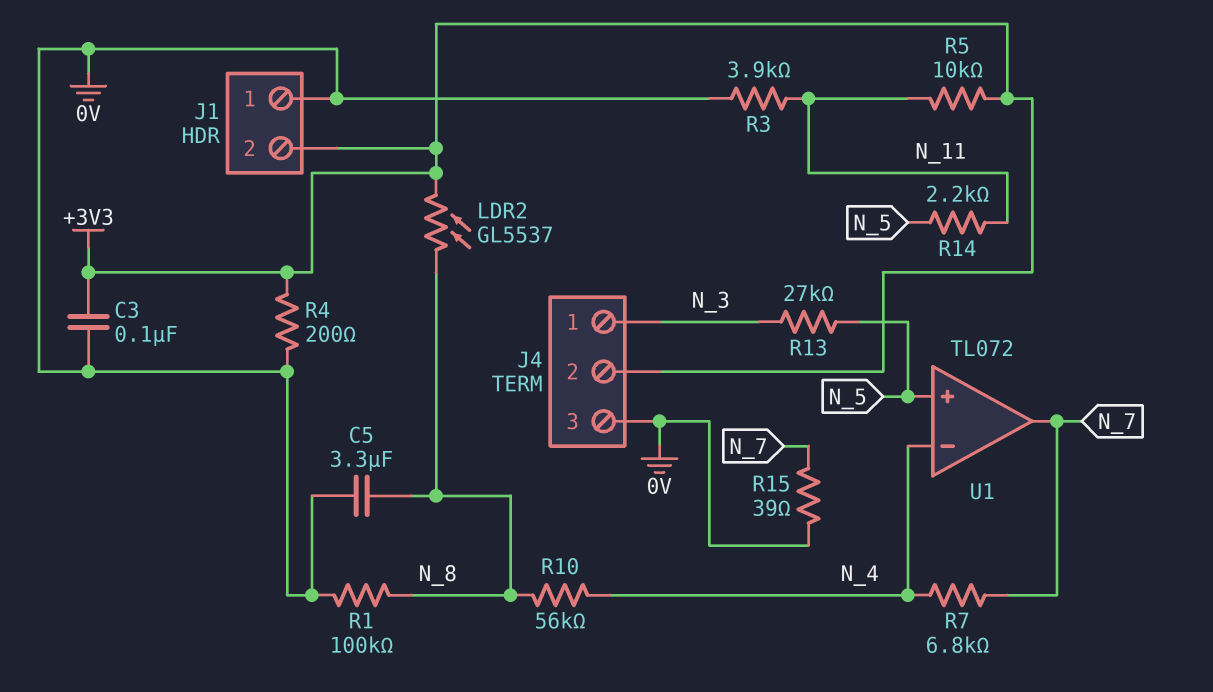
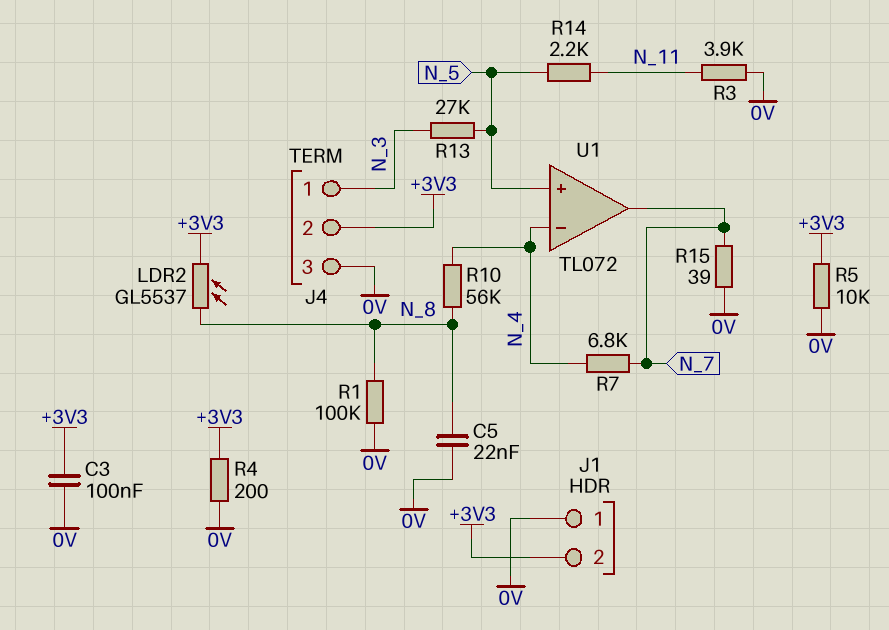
C5: 3.3uF (0V, N_8) -> 22nF (0V, N_8)
R5: 10k (+3V3, N_11) -> 10k (+3V3, 0V)

